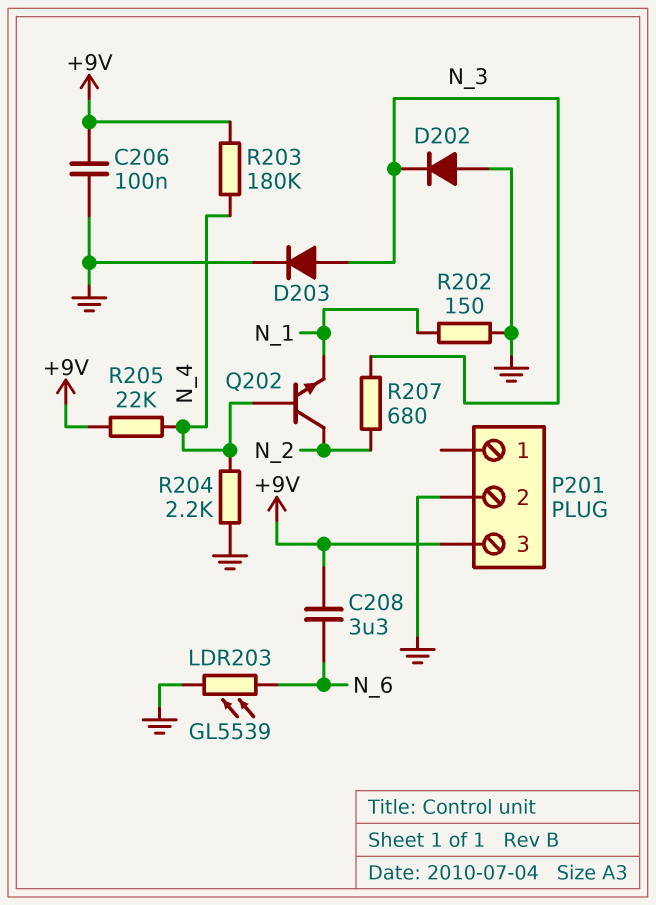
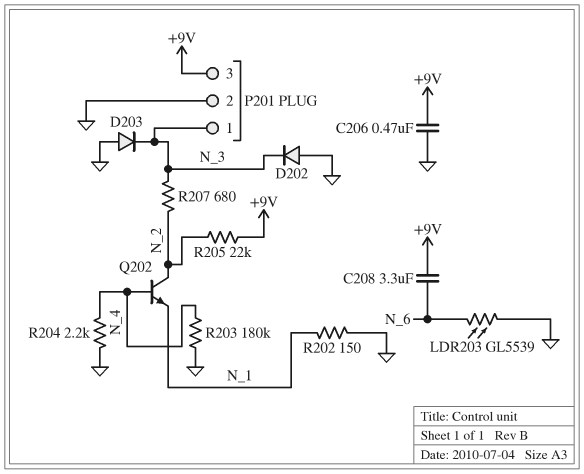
C206: 100nF (+9V, GND) -> 470nF (+9V, GND)
D203: diode (A N_3, K GND) -> diode (A GND, K N_3)
P201 pin 1: none -> N_3
R203: 180k (+9V, N_4) -> 180k (GND, N_4)
R205: 22k (+9V, N_4) -> 22k (+9V, N_2)

